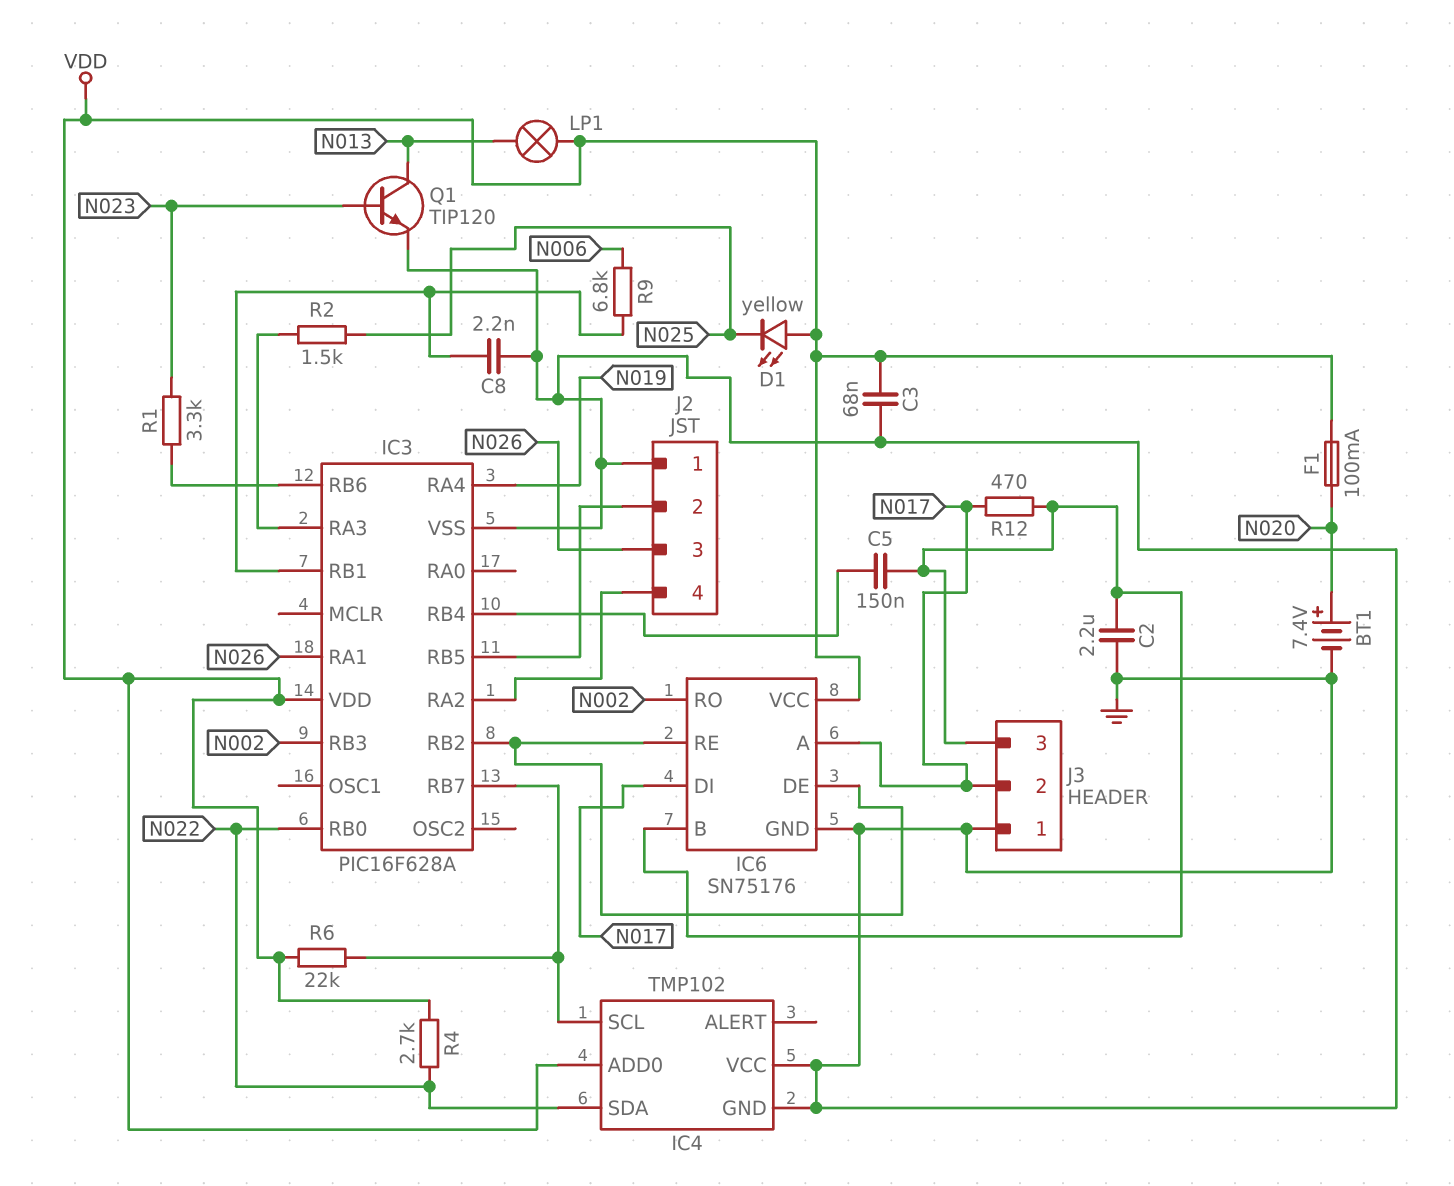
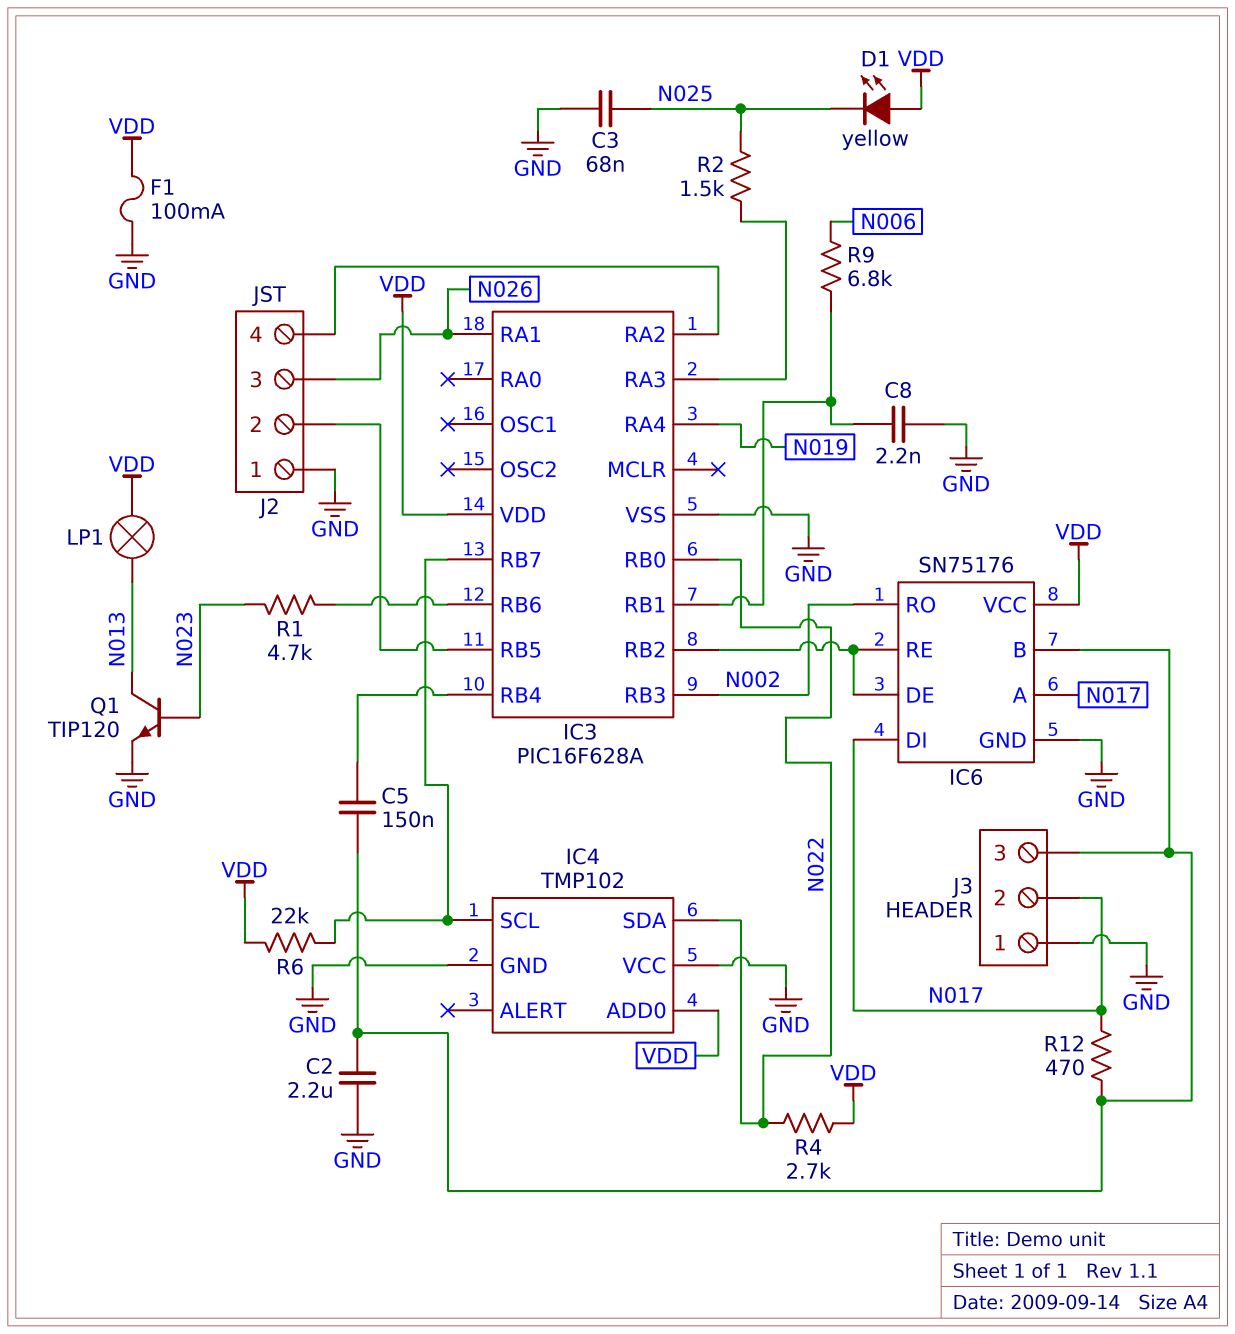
BT1: 7.4V (plus N020, minus GND) -> none
C3: 68nF (GND, VDD) -> 68nF (GND, N025)
F1: 100mA (N020, VDD) -> 100mA (GND, VDD)
R1: 3.3k (IC3/RB6, N023) -> 4.7k (IC3/RB6, N023)

